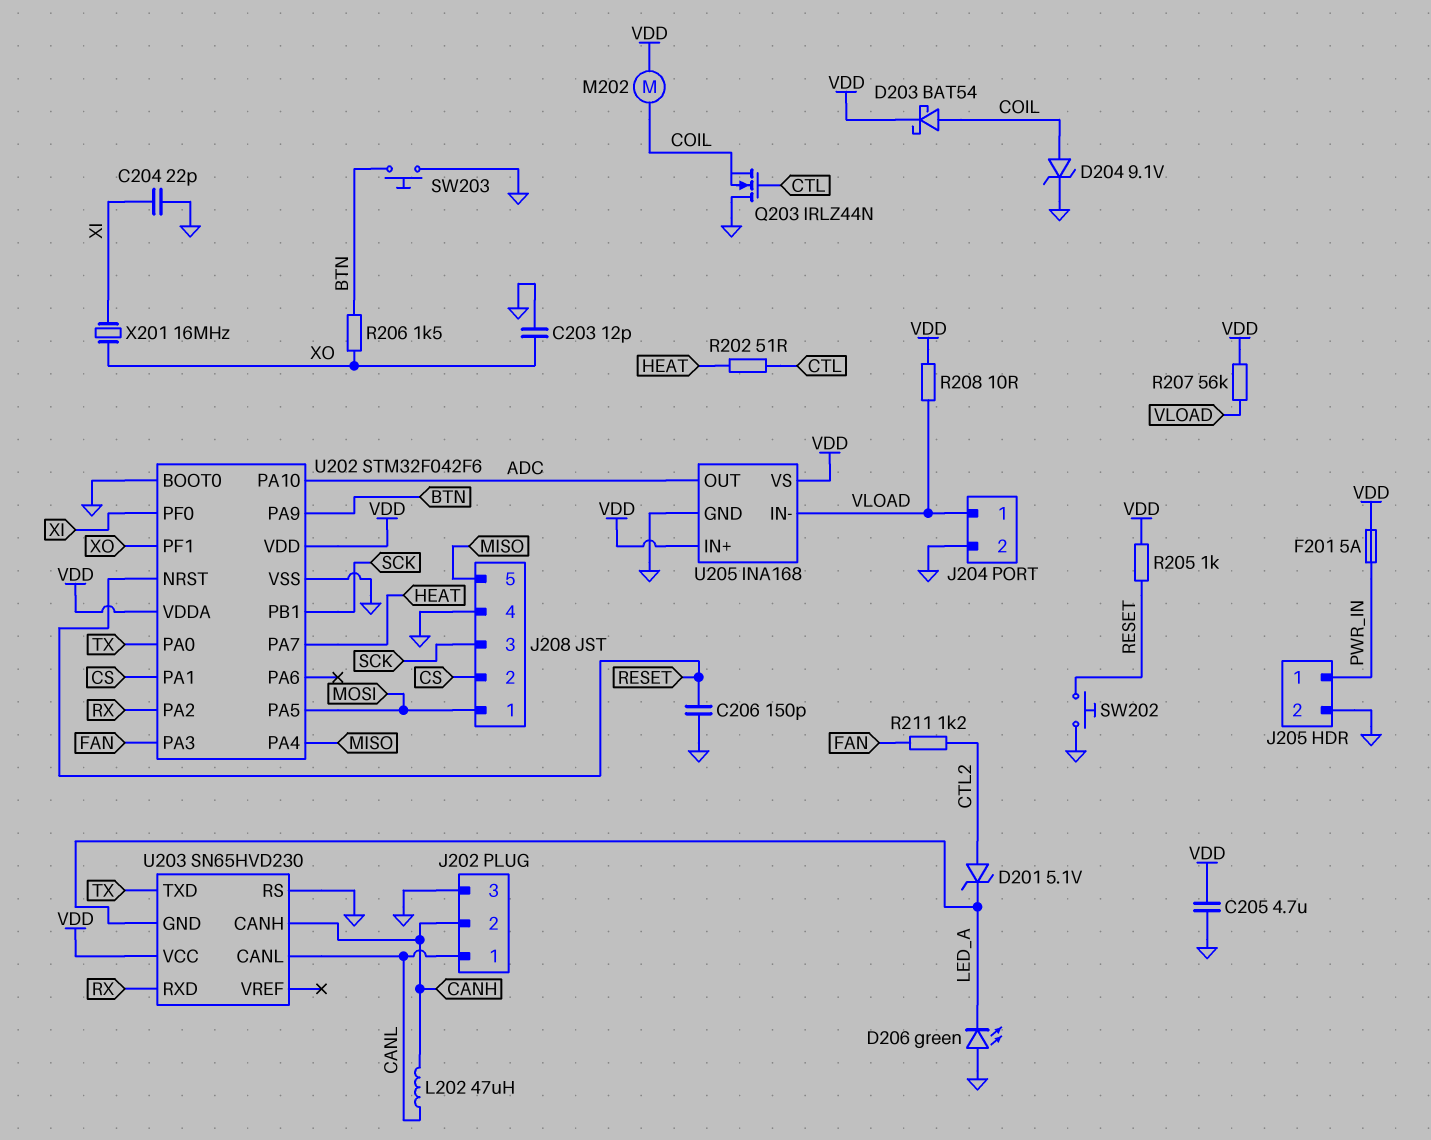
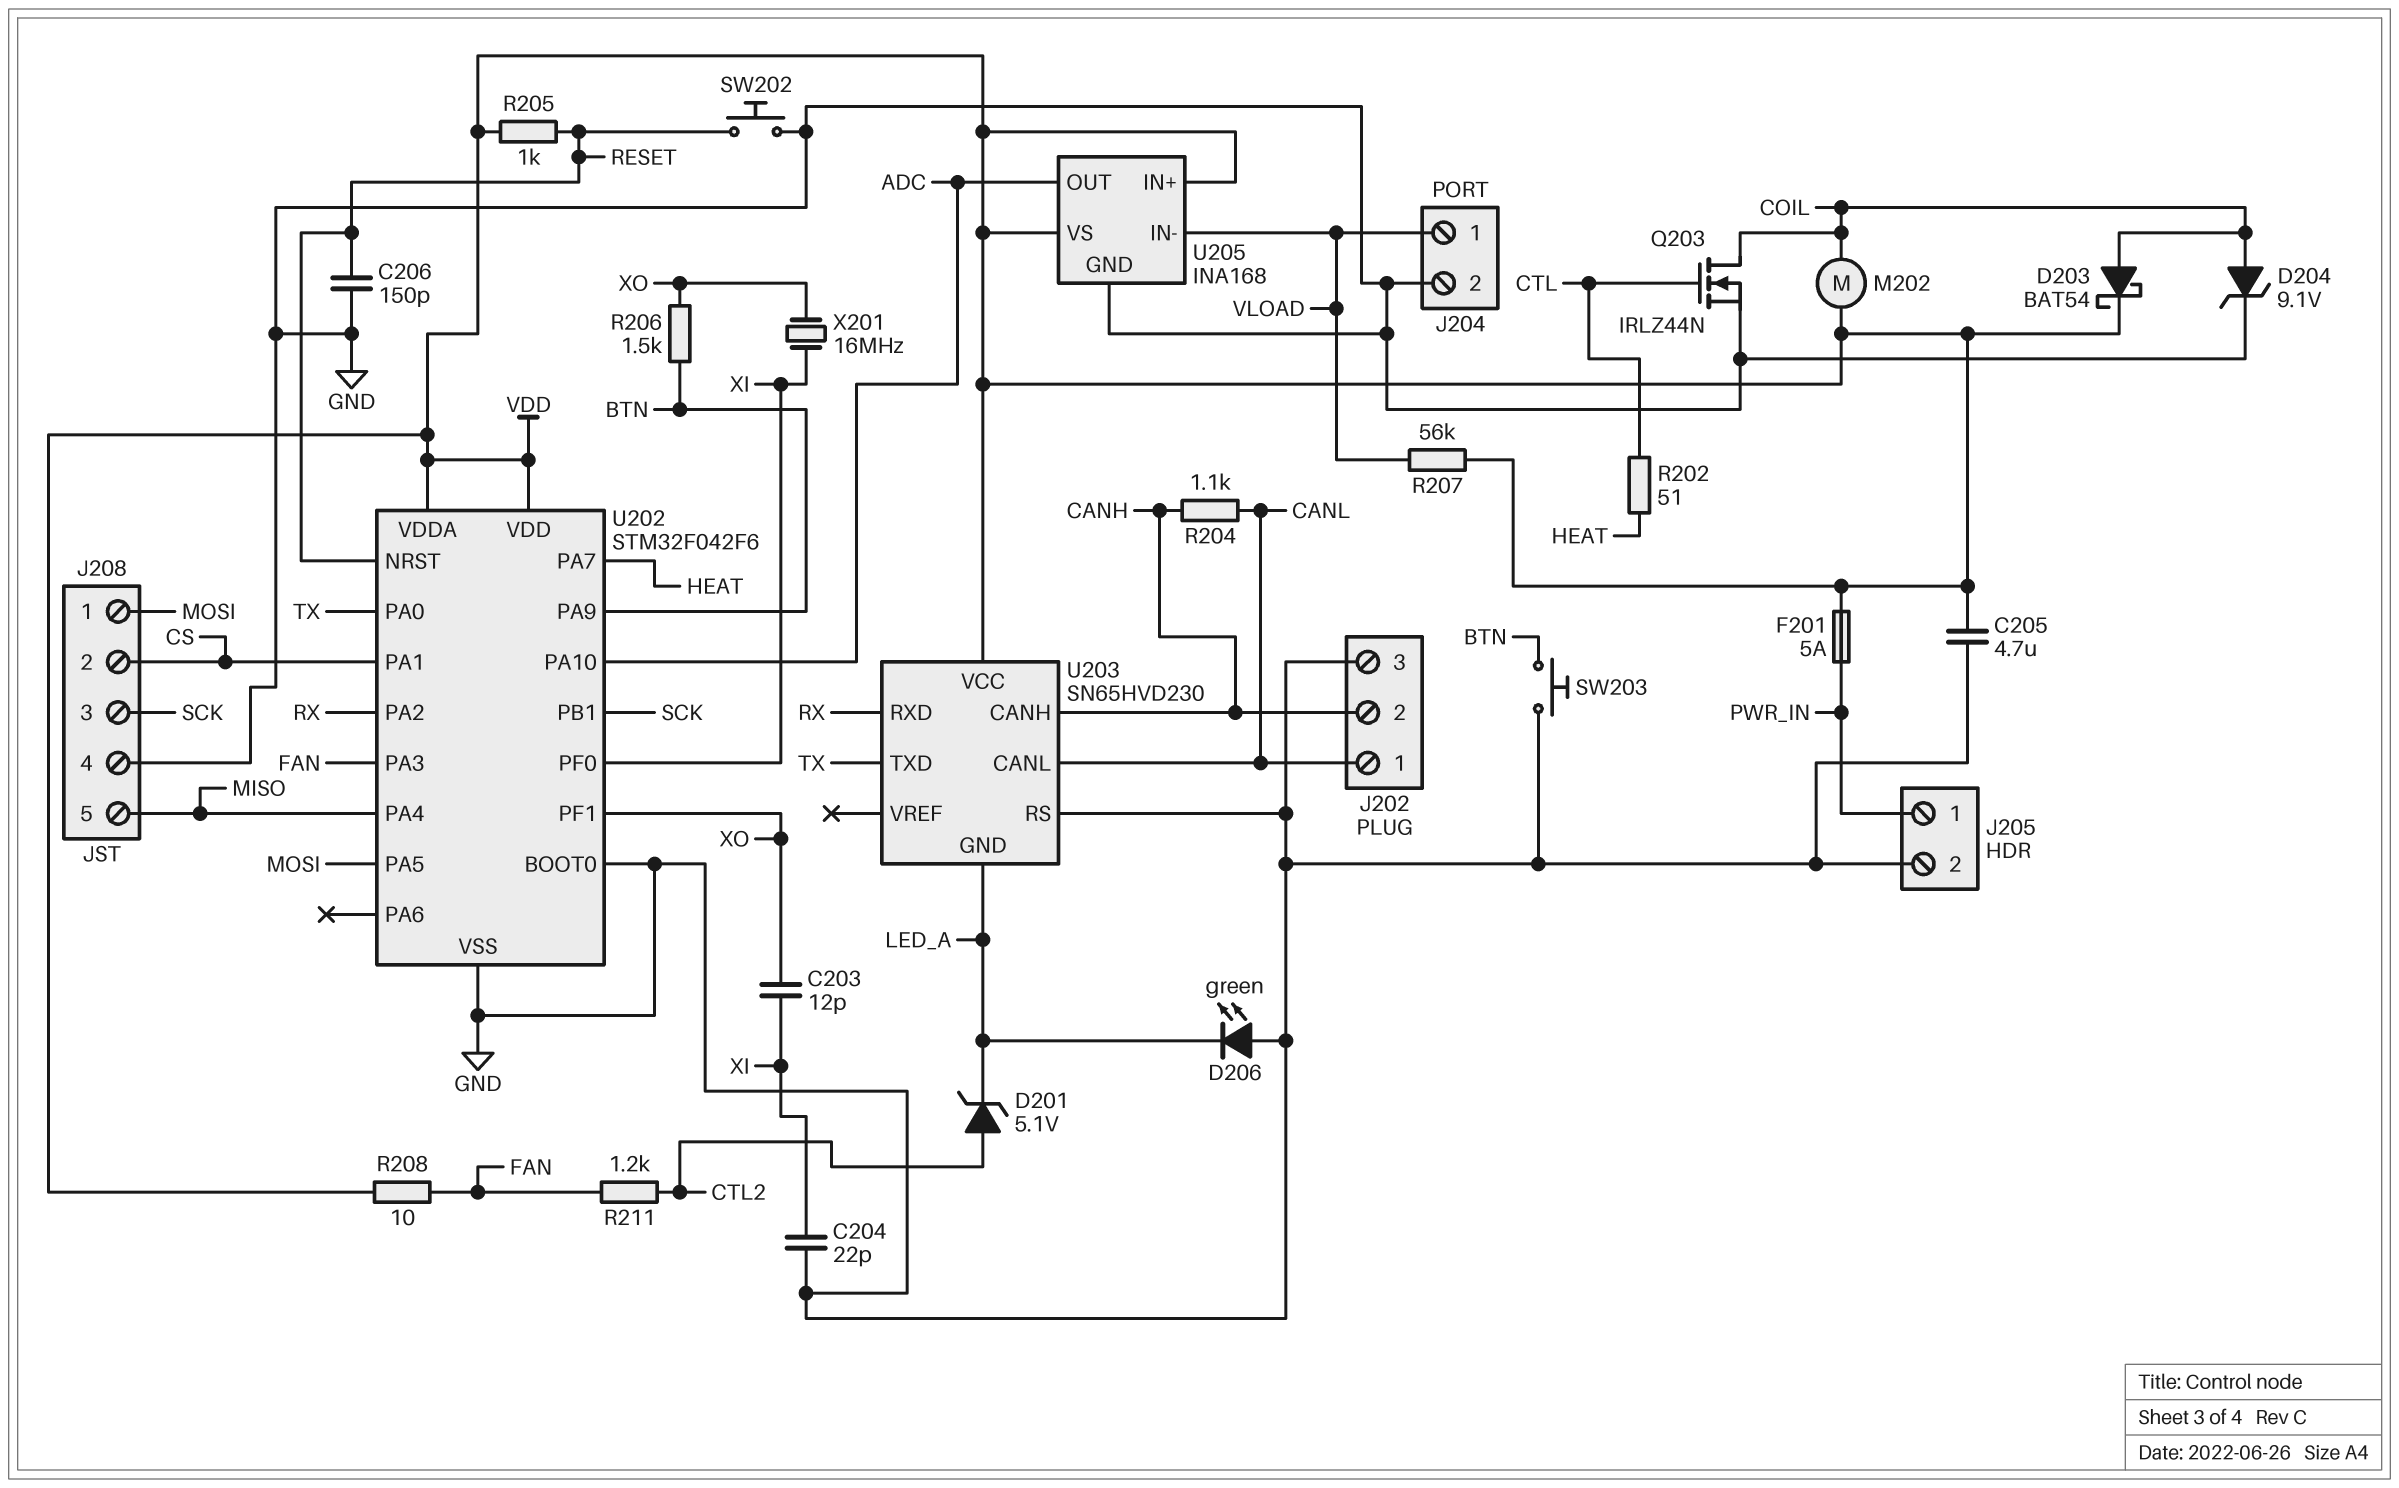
C203: 12pF (GND, XO) -> 12pF (XI, XO)
L202: 47uH (CANH, CANL) -> none
Q203: NMOS IRLZ44N (G CTL, D GND, S COIL) -> NMOS IRLZ44N (G CTL, D COIL, S GND)
R204: none -> 1.1k (CANH, CANL)
R208: 10 (VDD, VLOAD) -> 10 (FAN, VDD)

